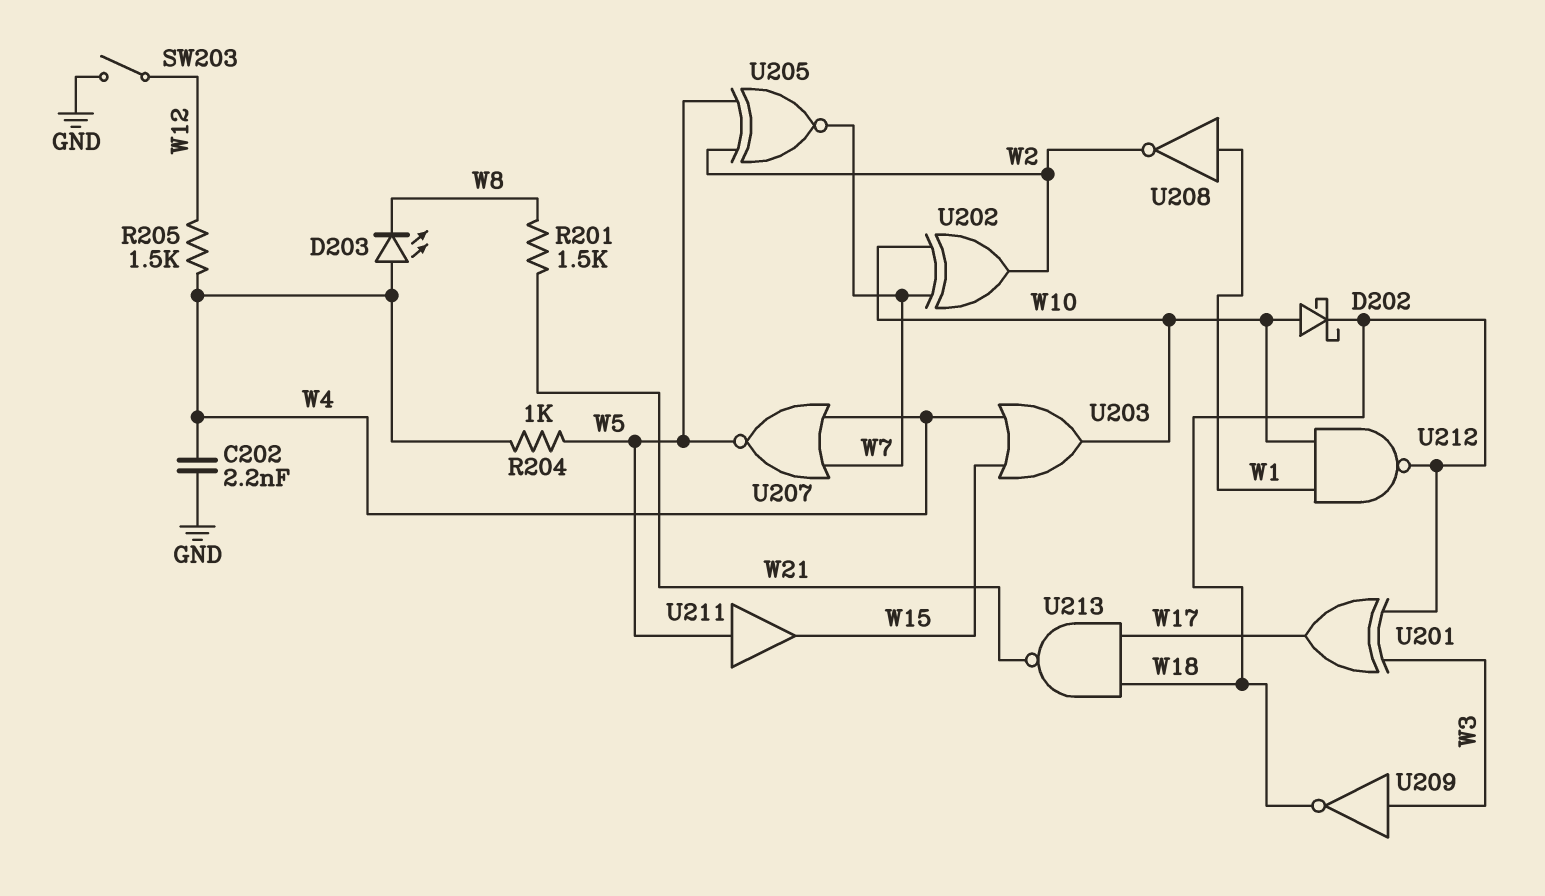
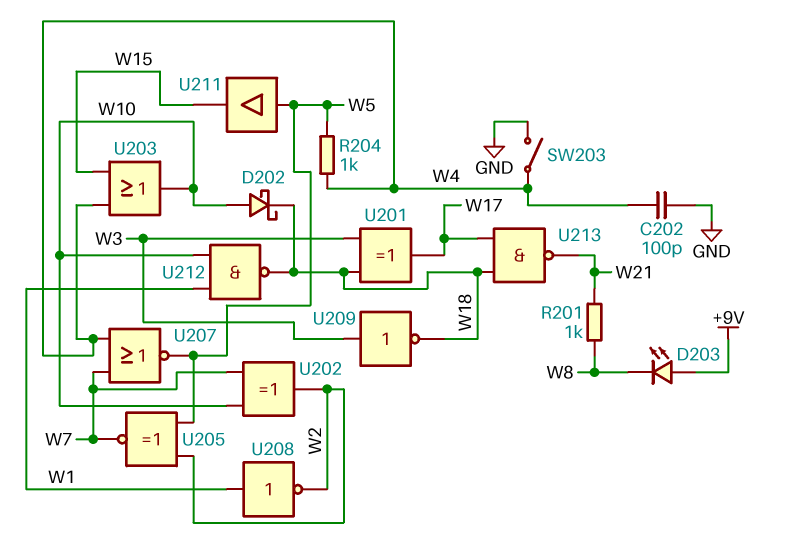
C202: 2.2nF (GND, W4) -> 100pF (GND, W4)
D203: LED (A W4, K W8) -> LED (A +9V, K W8)
R201: 1.5k (W8, W21) -> 1k (W8, W21)
R205: 1.5k (W4, W12) -> none
SW203: switch (GND, W12) -> switch (GND, W4)

